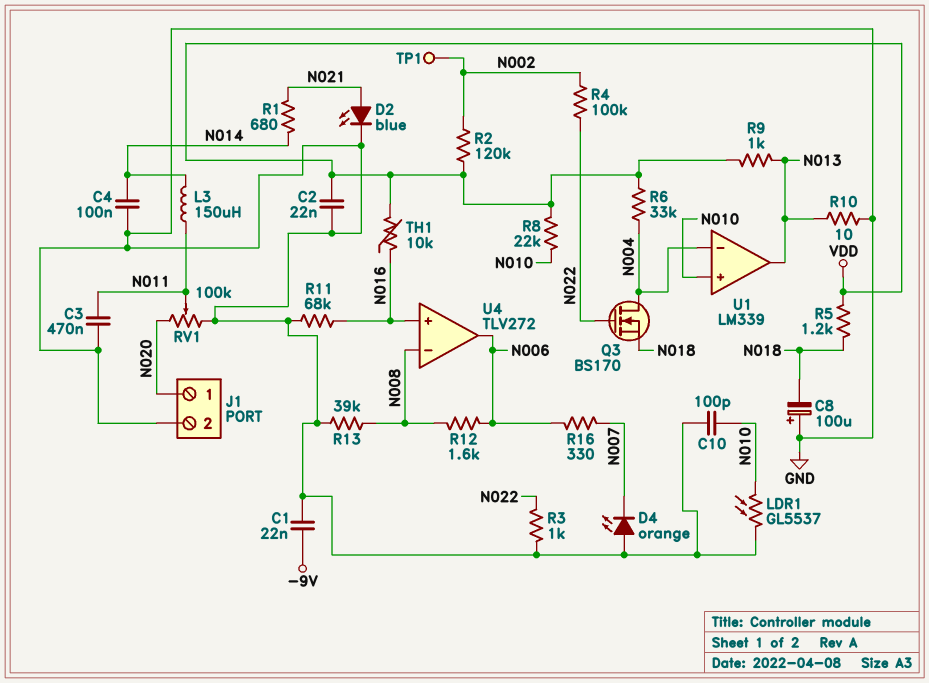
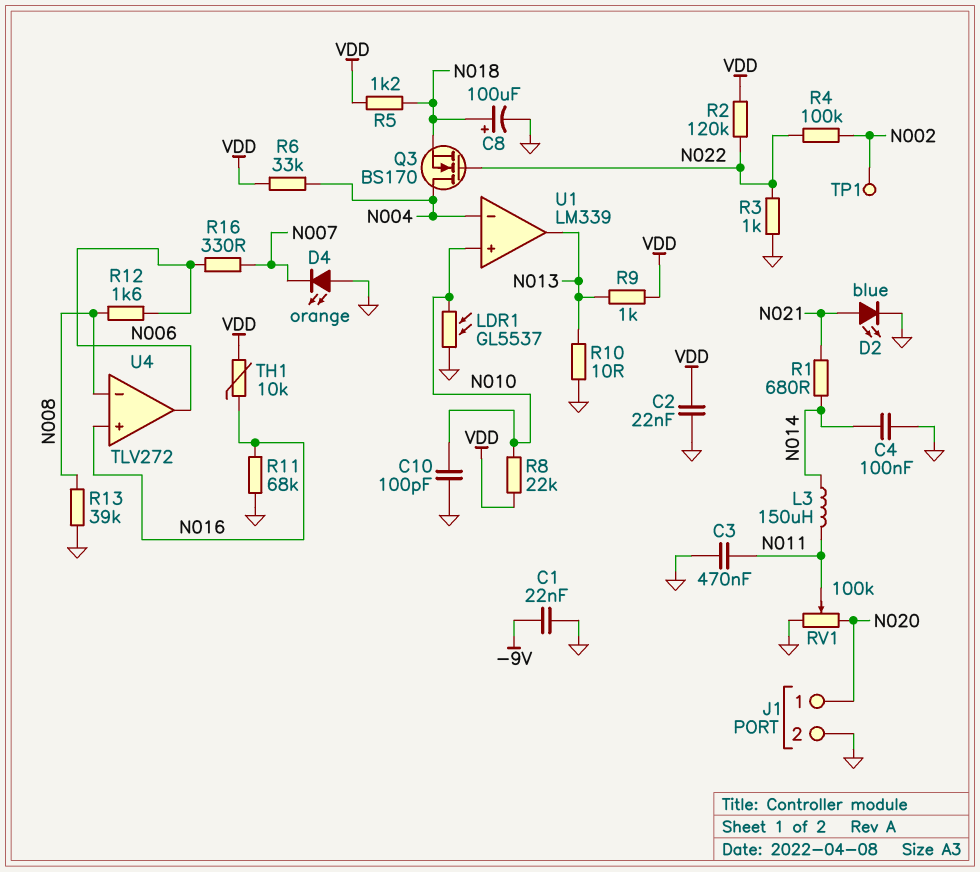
C8: 100uF (plus GND, minus N018) -> 100uF (plus N018, minus GND)
R2: 120k (N002, VDD) -> 120k (N022, VDD)

